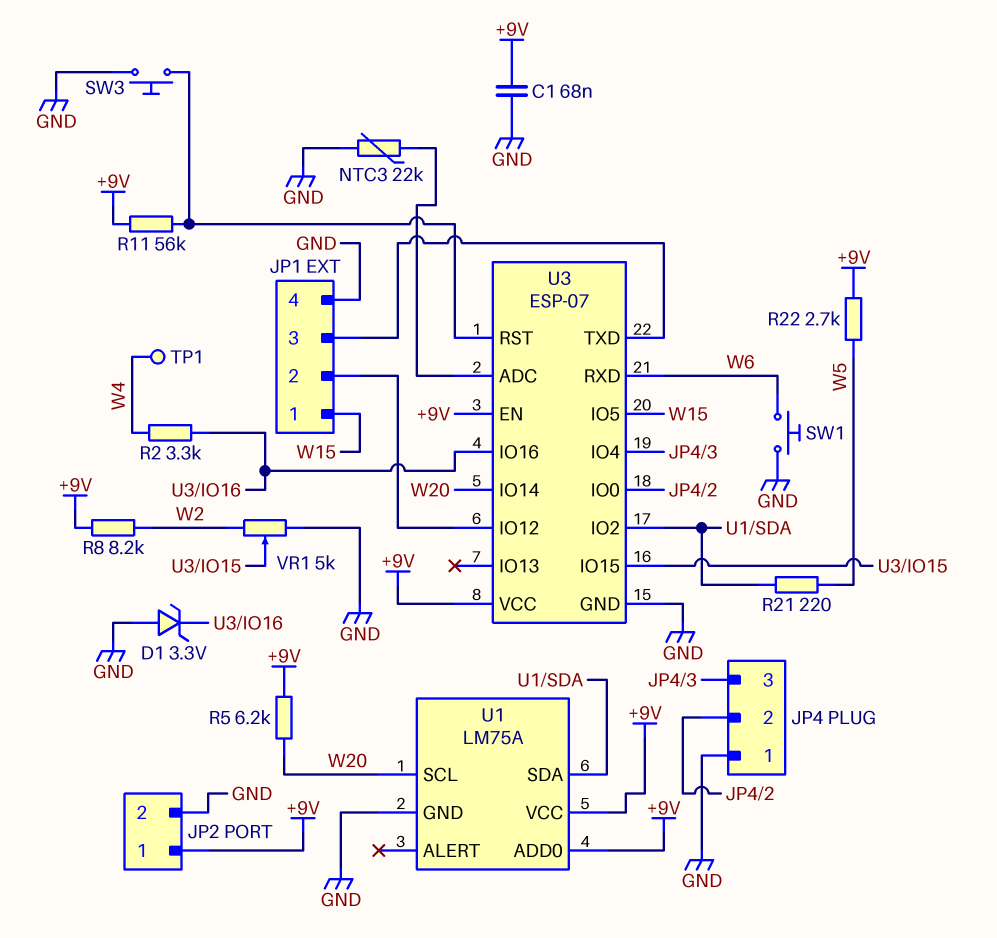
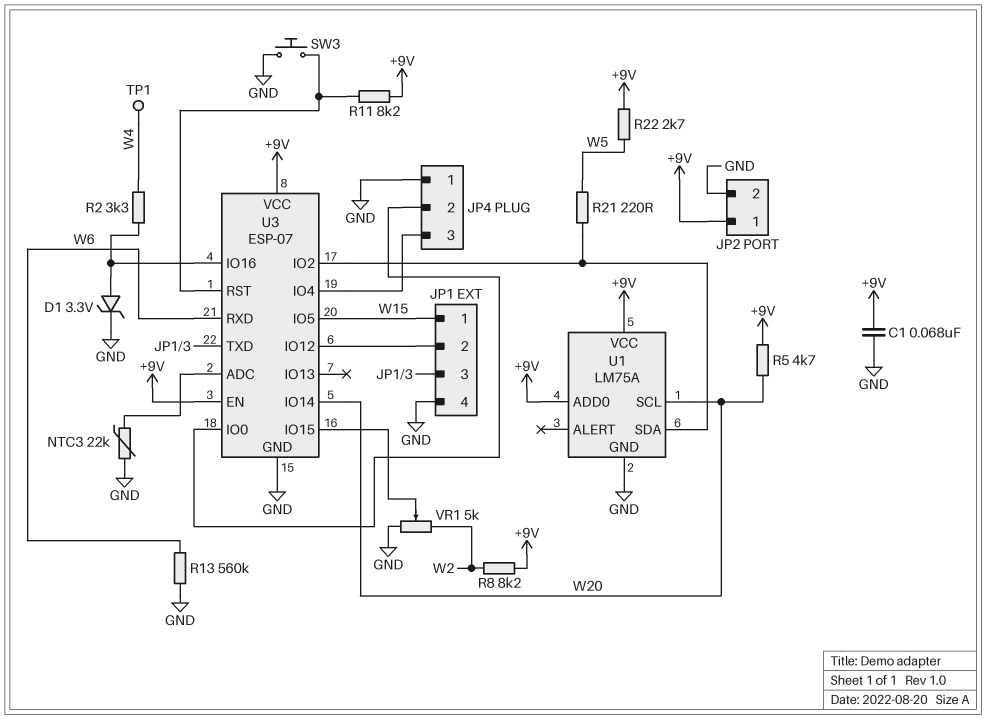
D1: zener 3.3V (A GND, K U3/IO16) -> zener 3.3V (A U3/IO16, K GND)
R5: 6.2k (+9V, W20) -> 4.7k (+9V, W20)
R11: 56k (+9V, U3/RST) -> 8.2k (+9V, U3/RST)
R13: none -> 560k (GND, W6)
SW1: button (GND, W6) -> none

